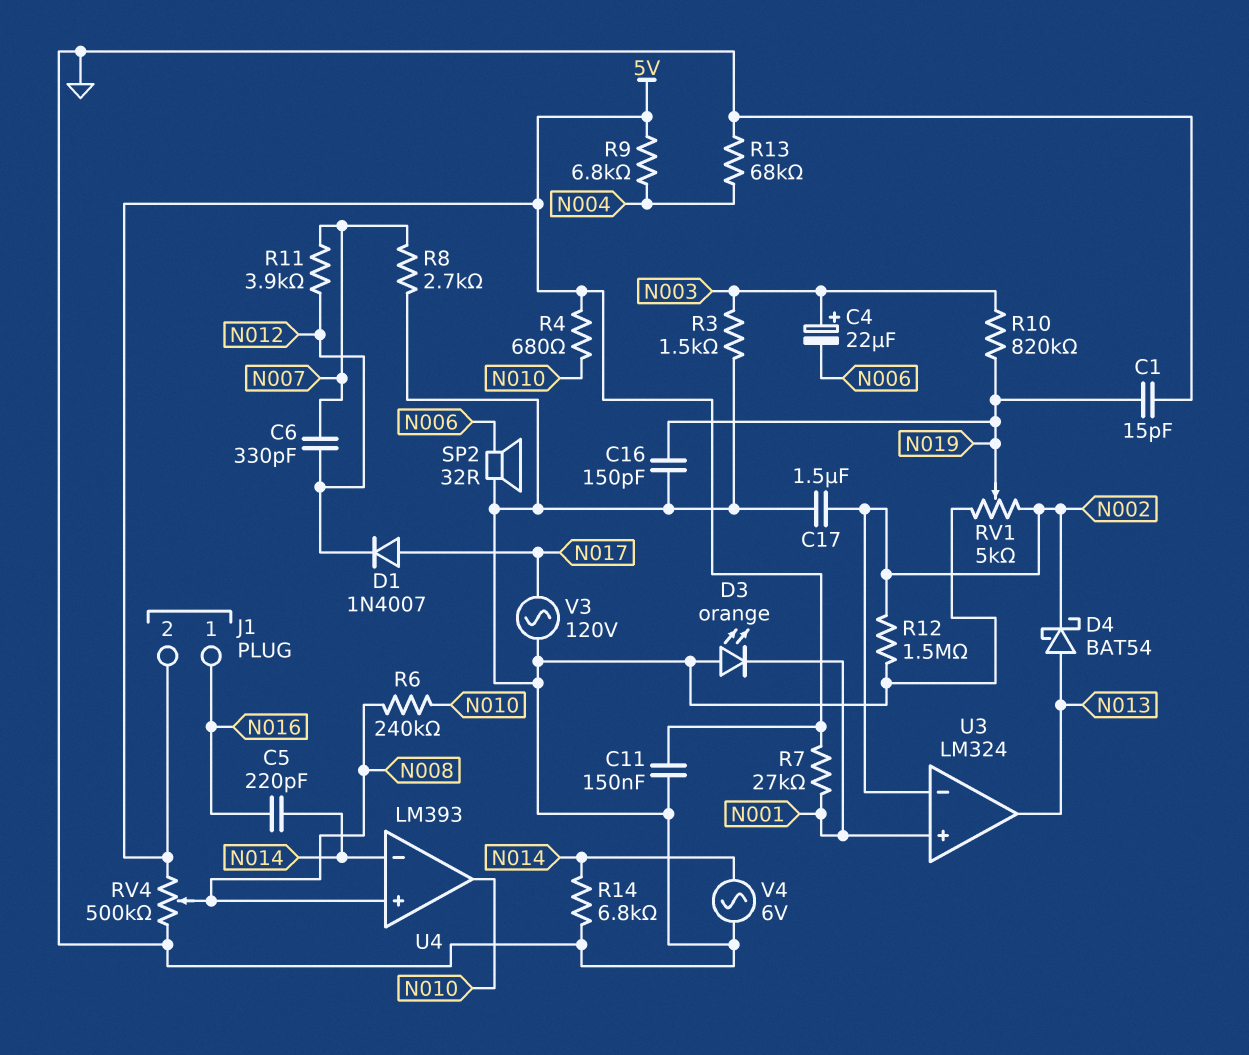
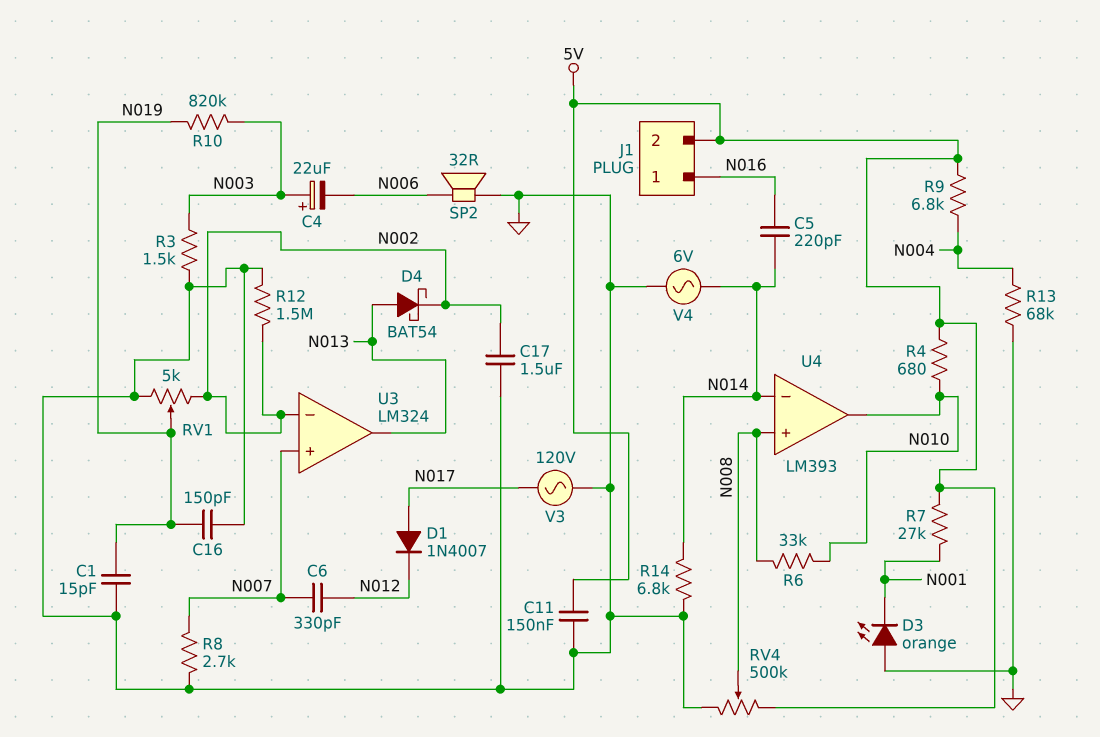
R6: 240k (N008, N010) -> 33k (N008, N010)
R11: 3.9k (N007, N012) -> none
U3 pin in+: N001 -> N007

